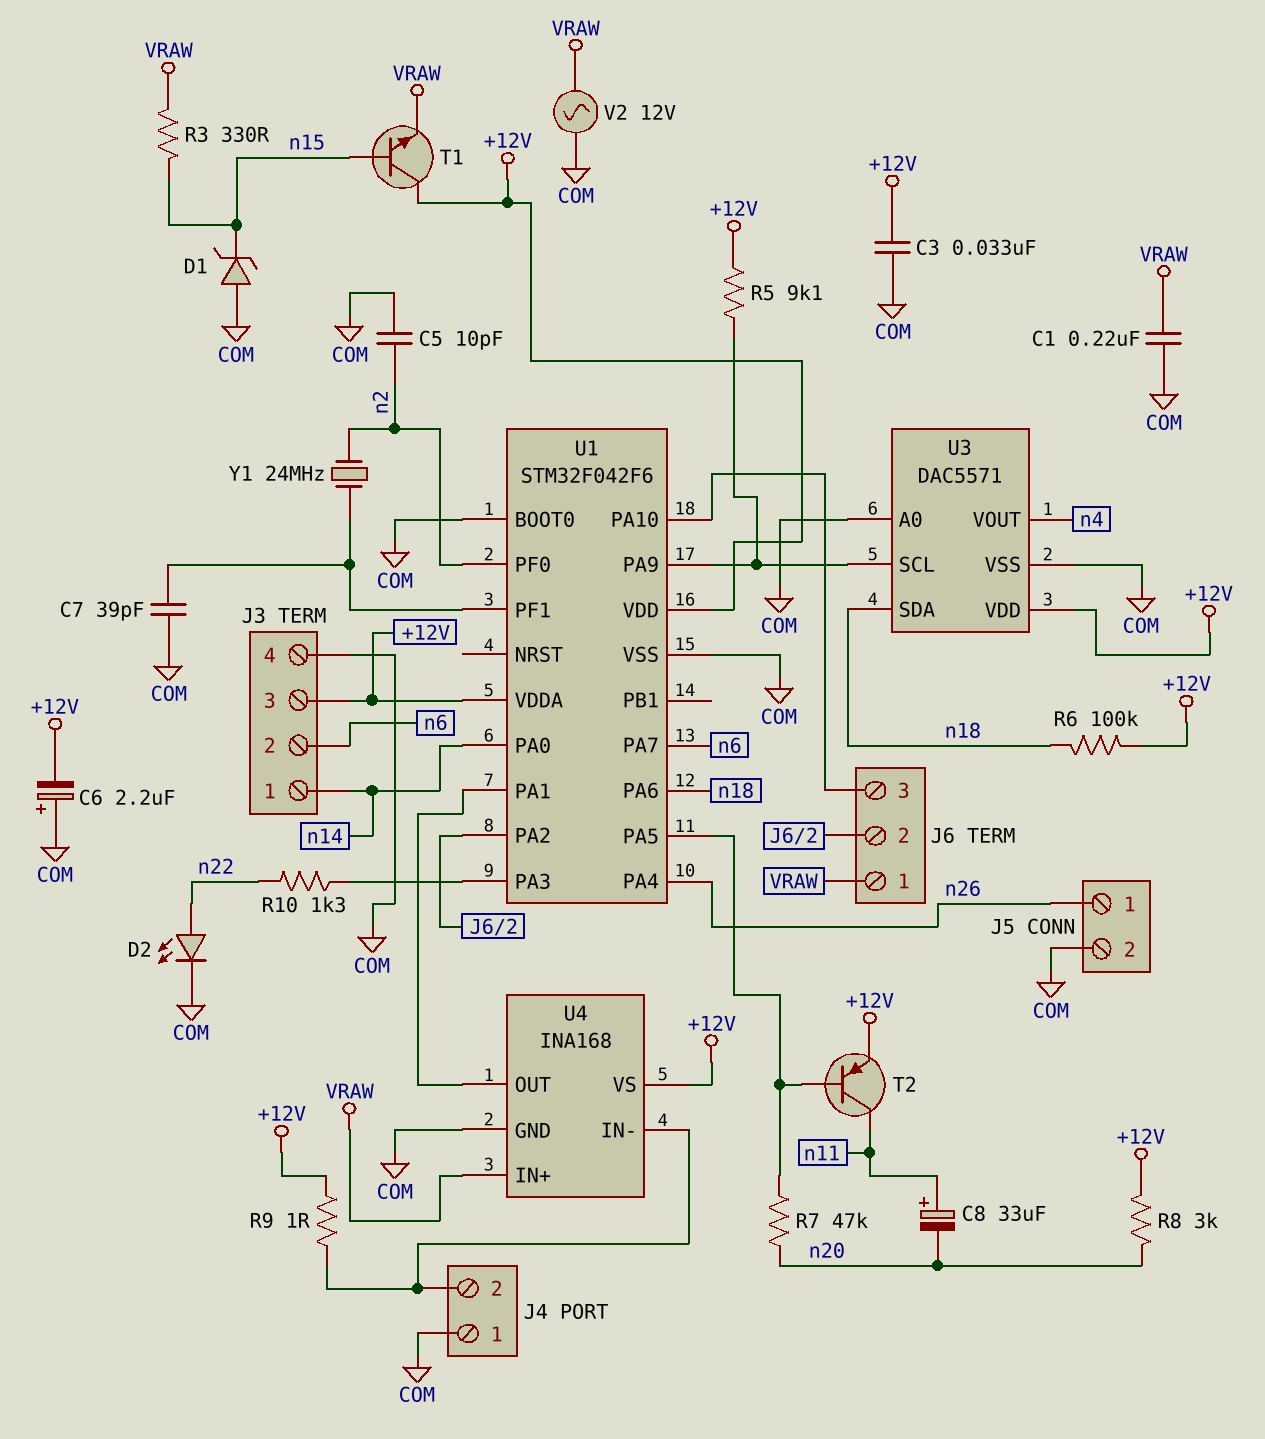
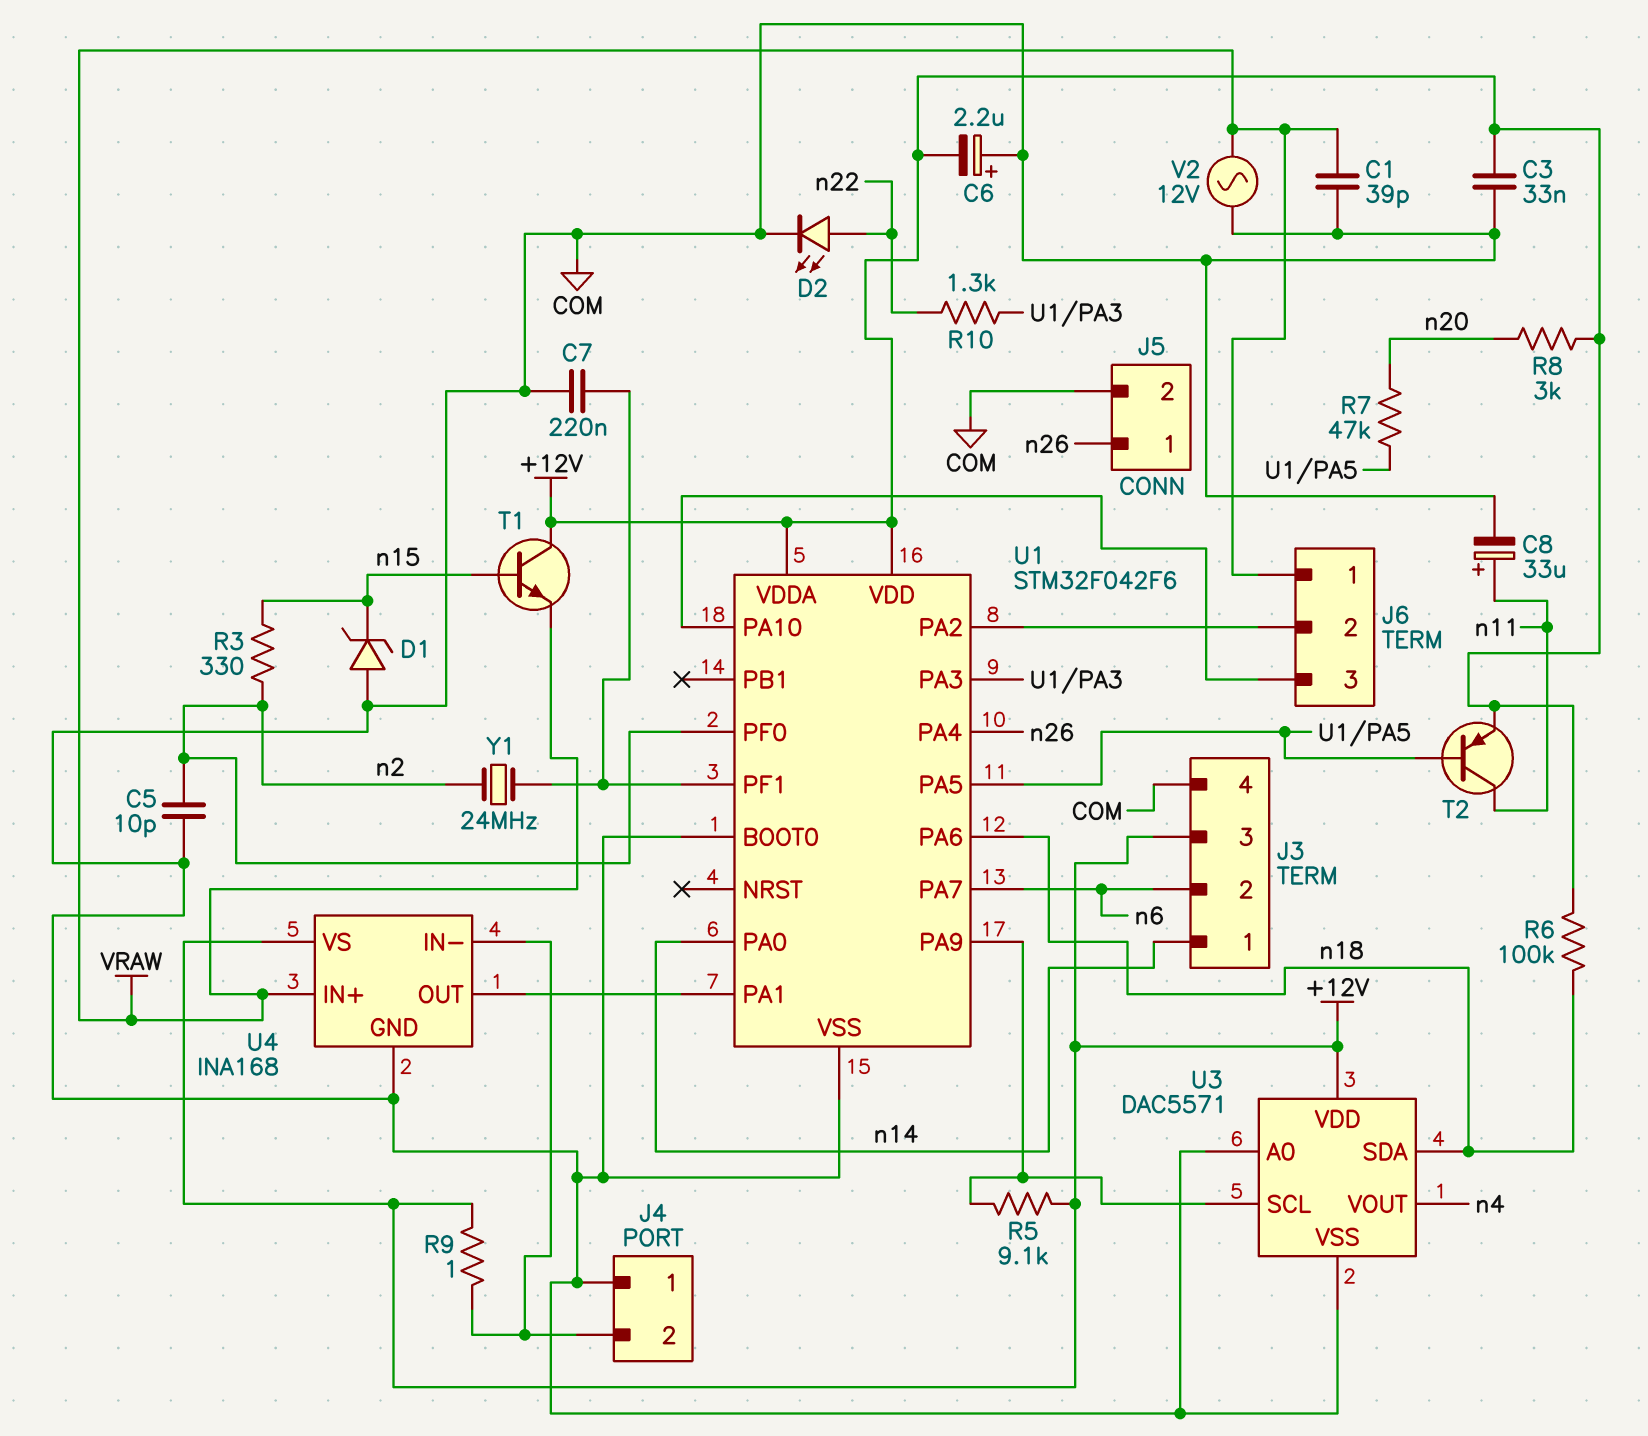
C1: 220nF (COM, VRAW) -> 39pF (COM, VRAW)
C7: 39pF (COM, U1/PF1) -> 220nF (COM, U1/PF1)
C8: 33uF (plus n11, minus n20) -> 33uF (plus n11, minus COM)
R3: 330 (VRAW, n15) -> 330 (n2, n15)

